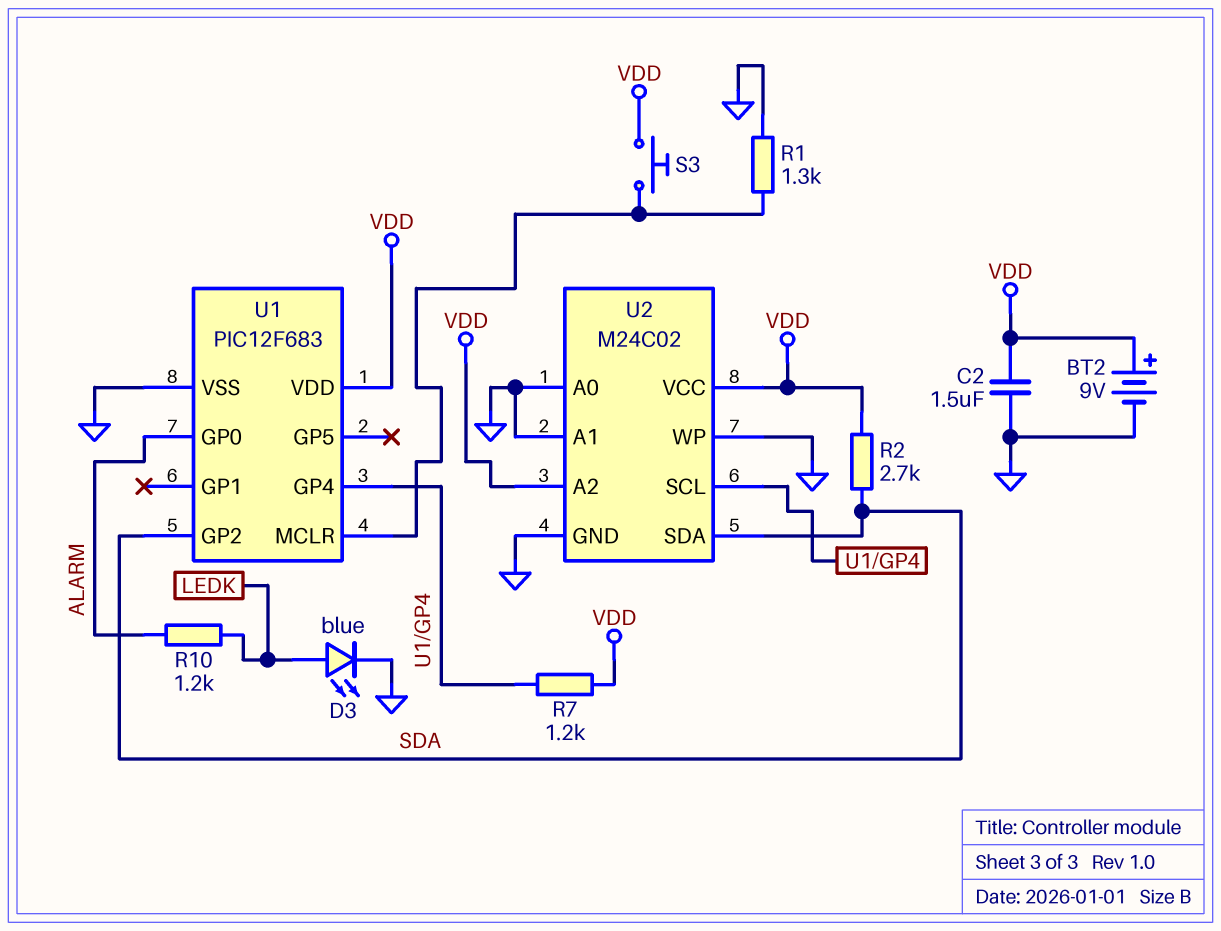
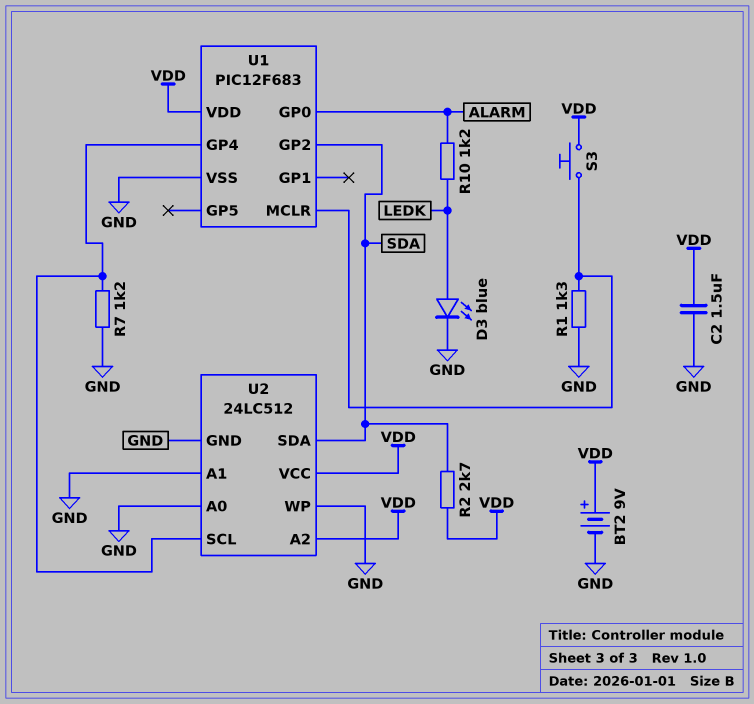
R7: 1.2k (U1/GP4, VDD) -> 1.2k (GND, U1/GP4)
U2: M24C02 -> 24LC512

